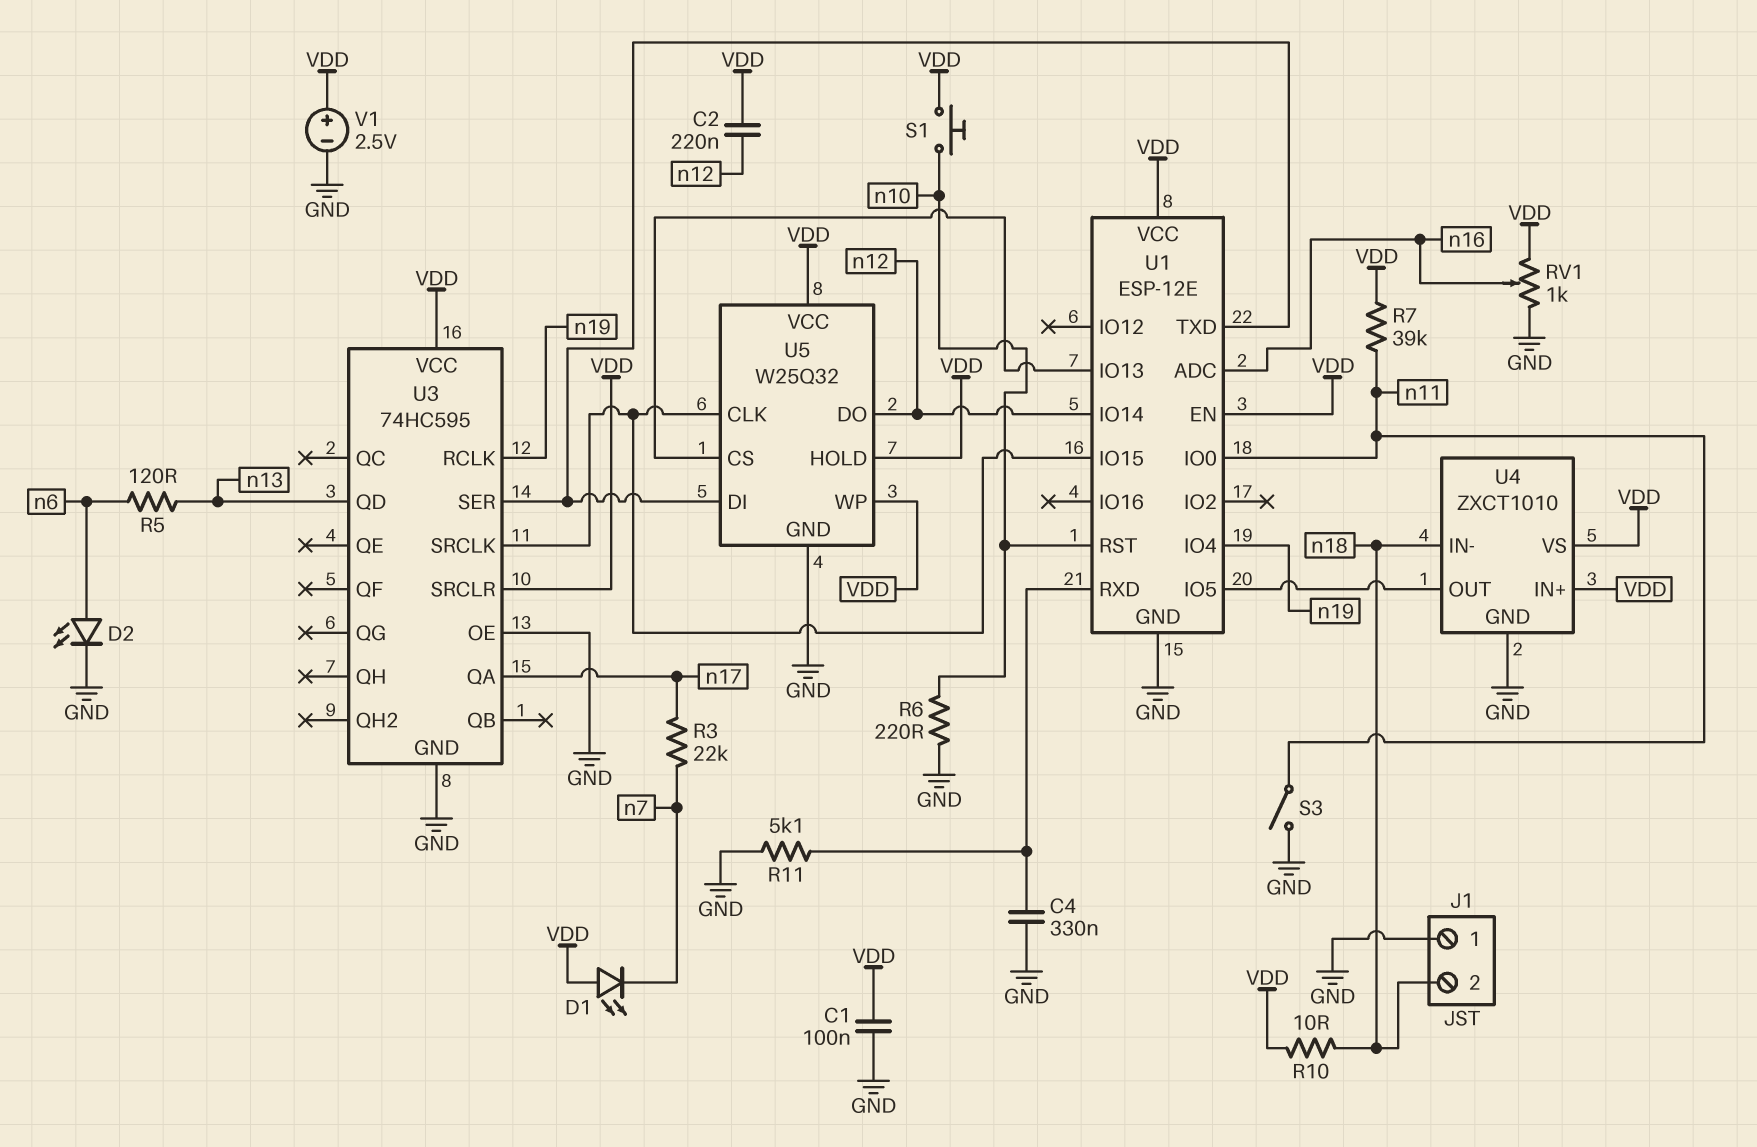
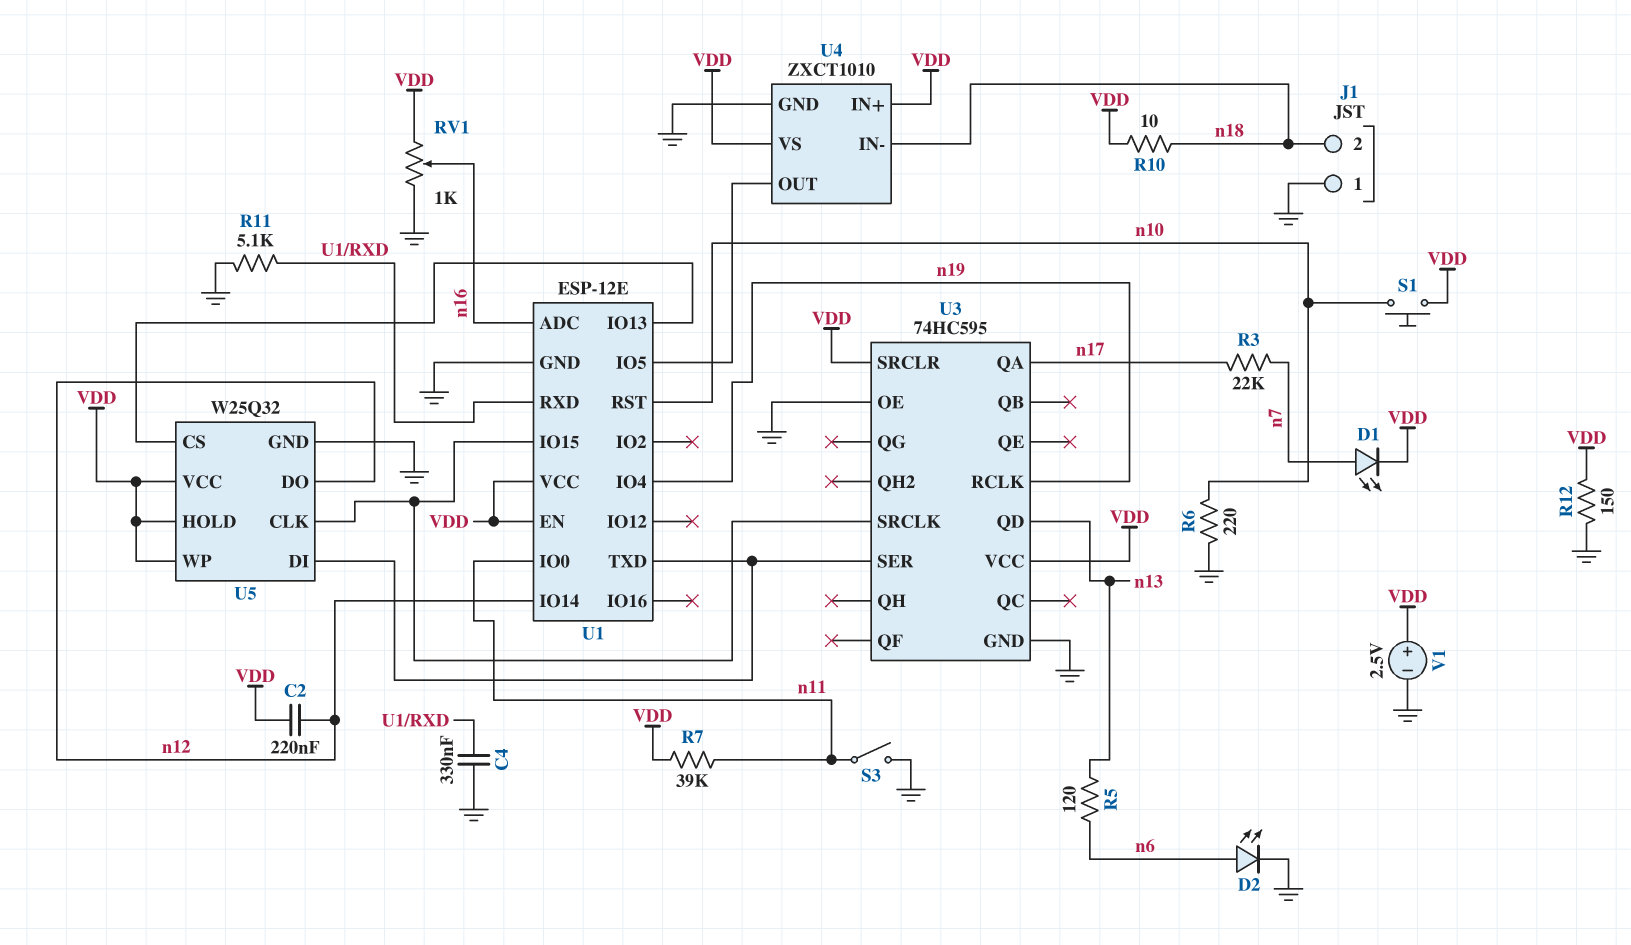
C1: 100nF (GND, VDD) -> none
D1: LED (A VDD, K n7) -> LED (A n7, K VDD)
R12: none -> 150 (GND, VDD)

